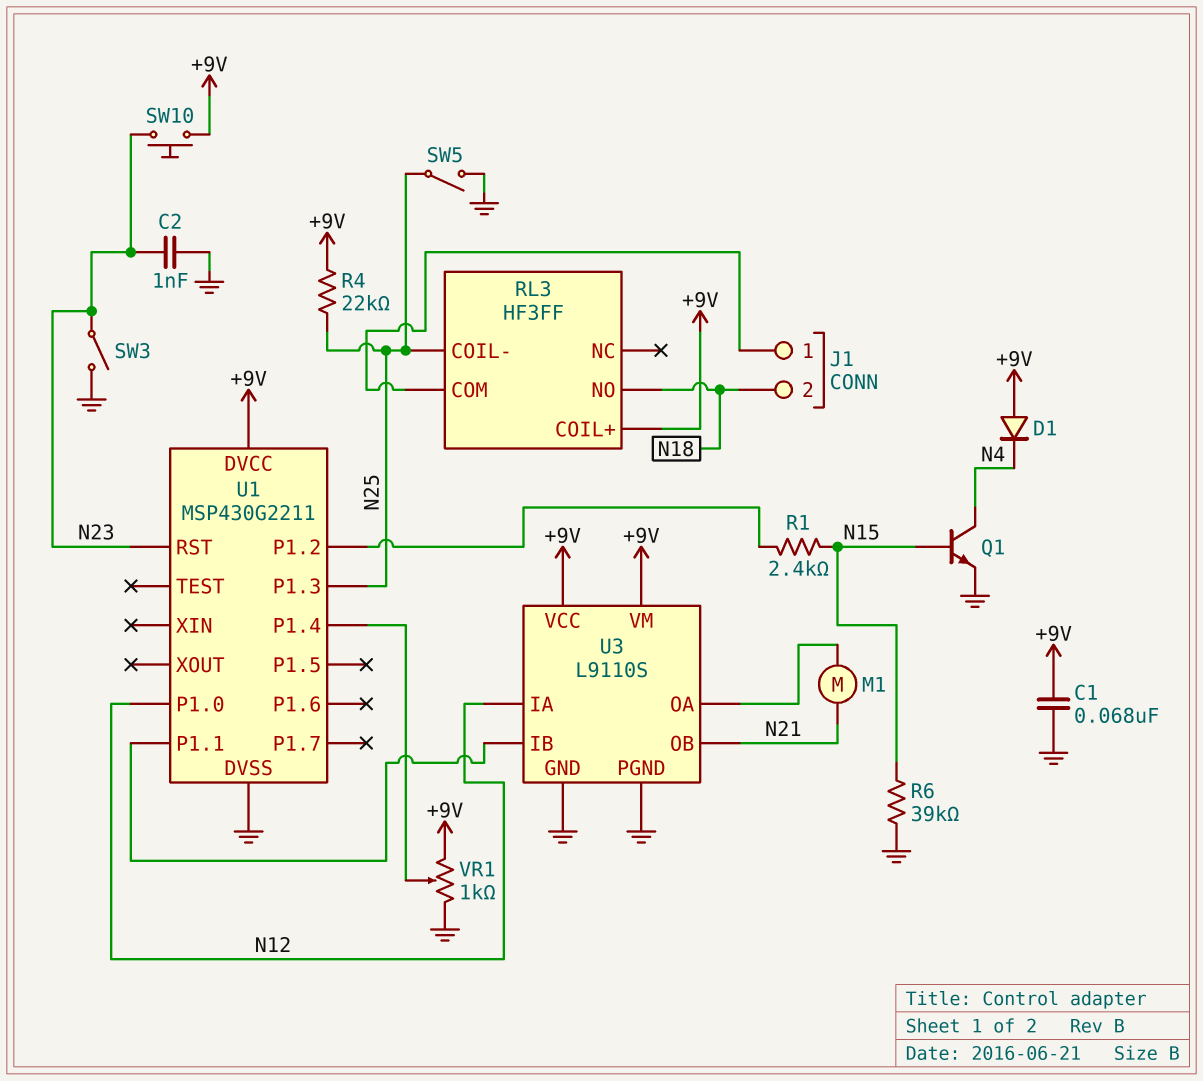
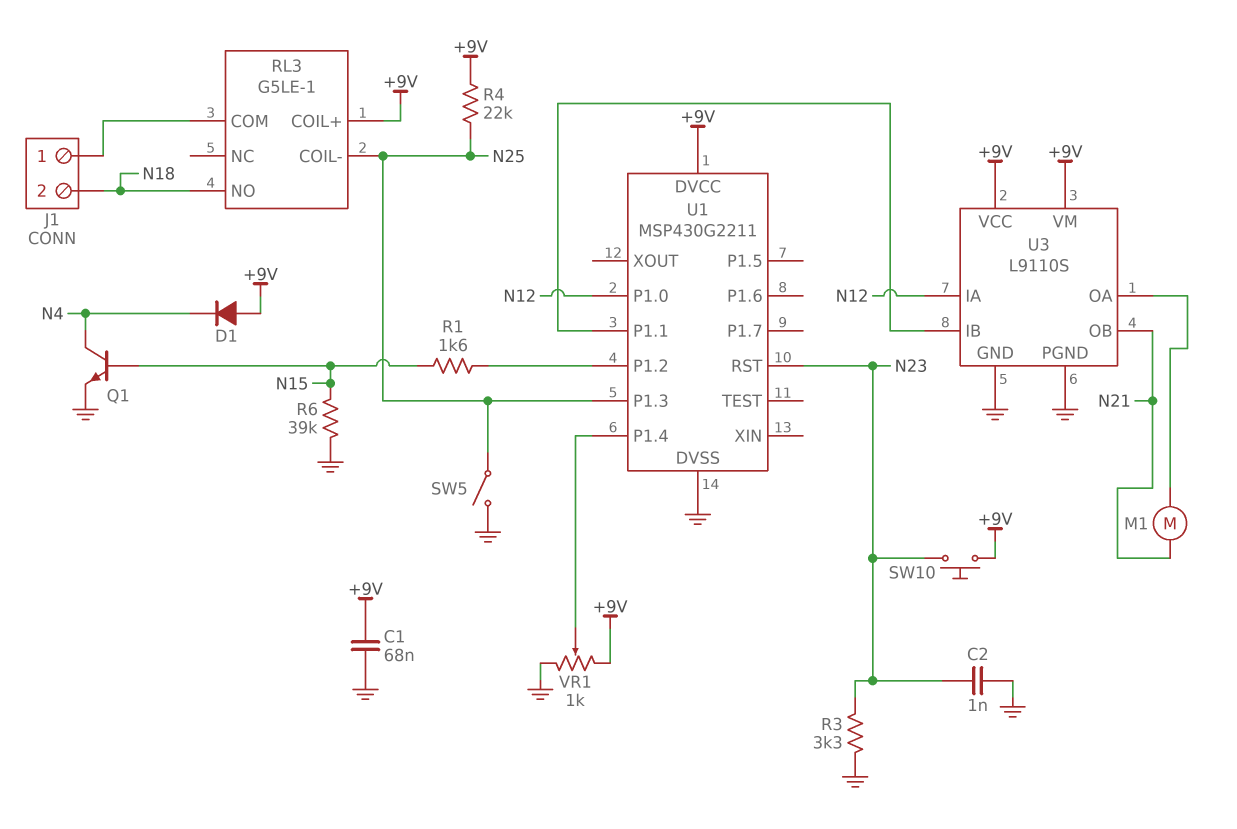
R1: 2.4k (N15, U1/P1.2) -> 1.6k (N15, U1/P1.2)
R3: none -> 3.3k (GND, N23)
RL3: HF3FF -> G5LE-1
SW3: switch (GND, N23) -> none

